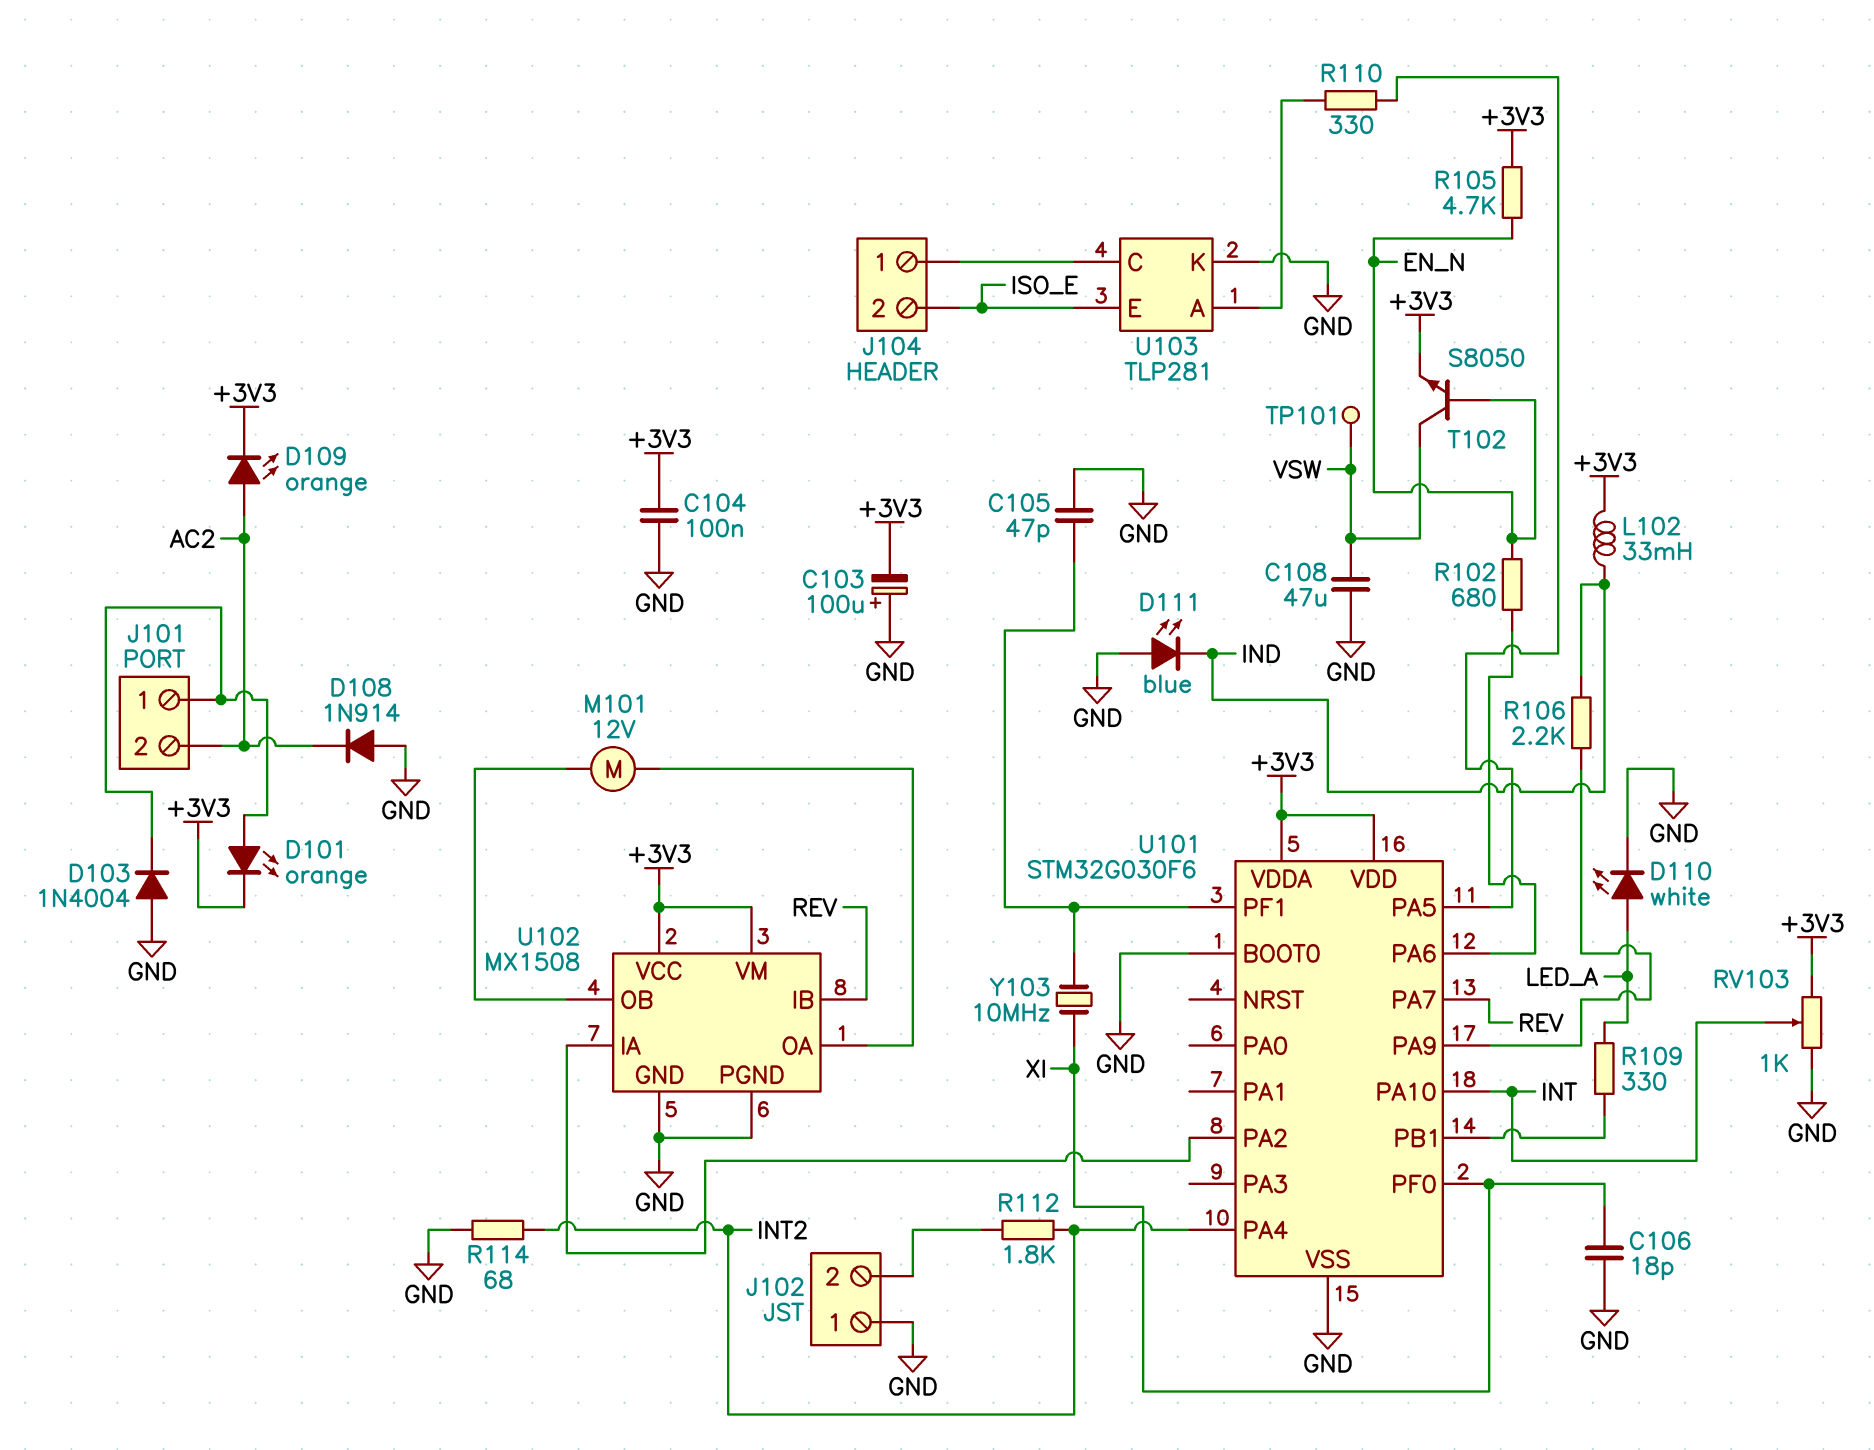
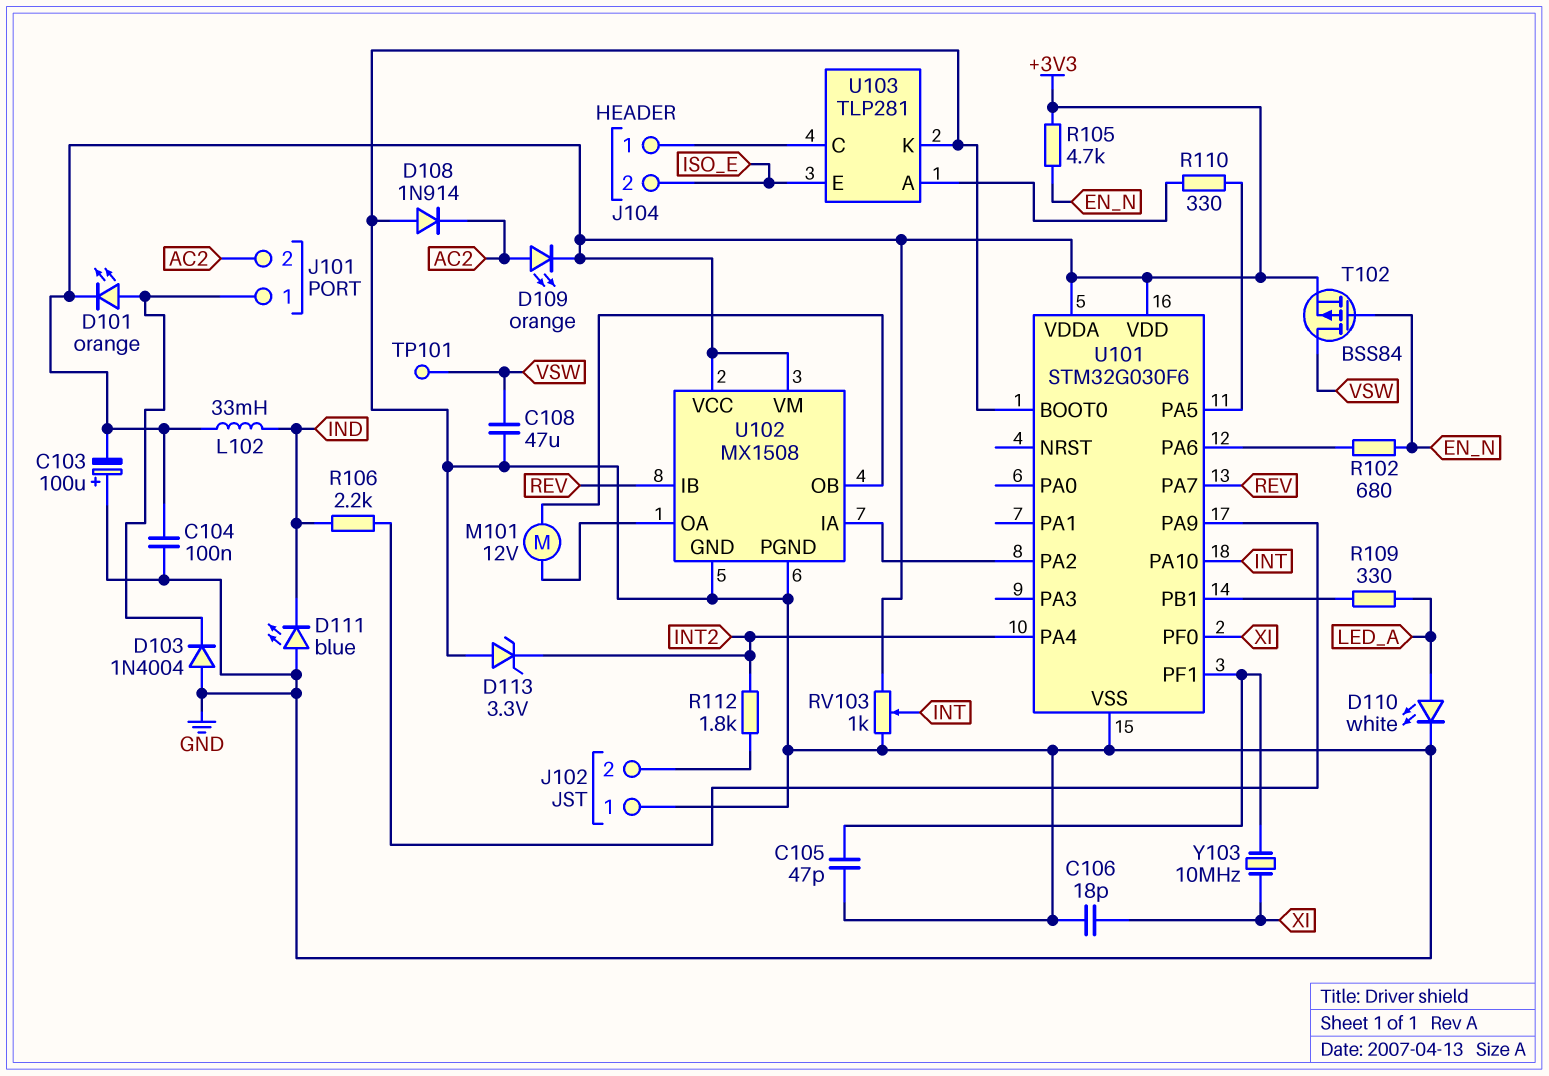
D113: none -> zener 3.3V (A GND, K INT2)
R114: 68 (GND, INT2) -> none
T102: NPN S8050 (B EN_N, C VSW, E +3V3) -> PMOS BSS84 (G EN_N, D VSW, S +3V3)

